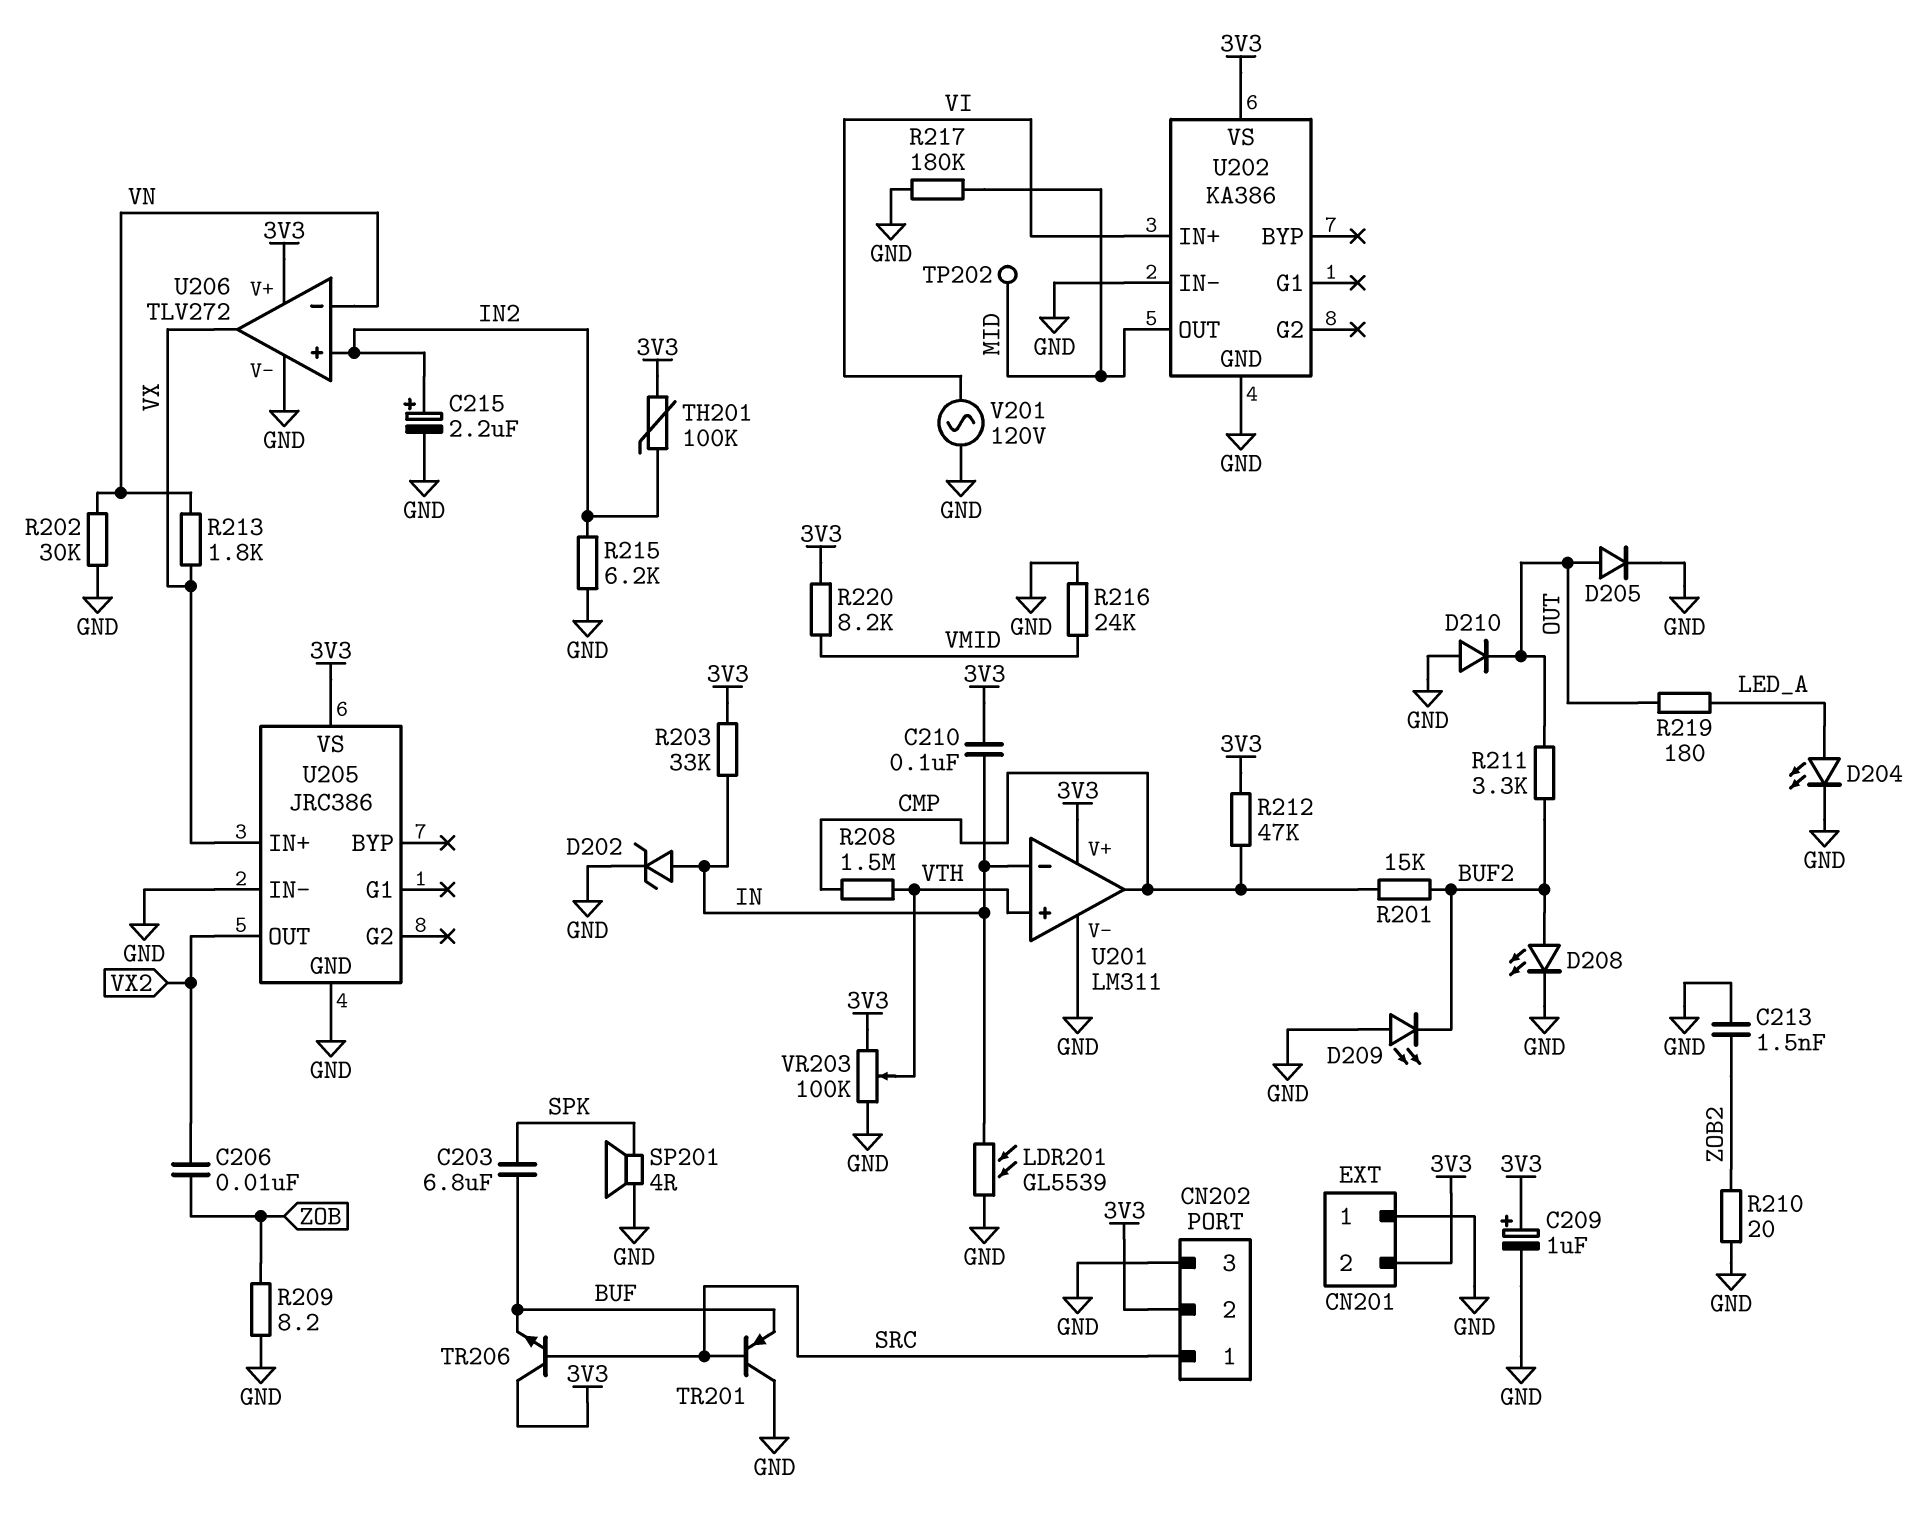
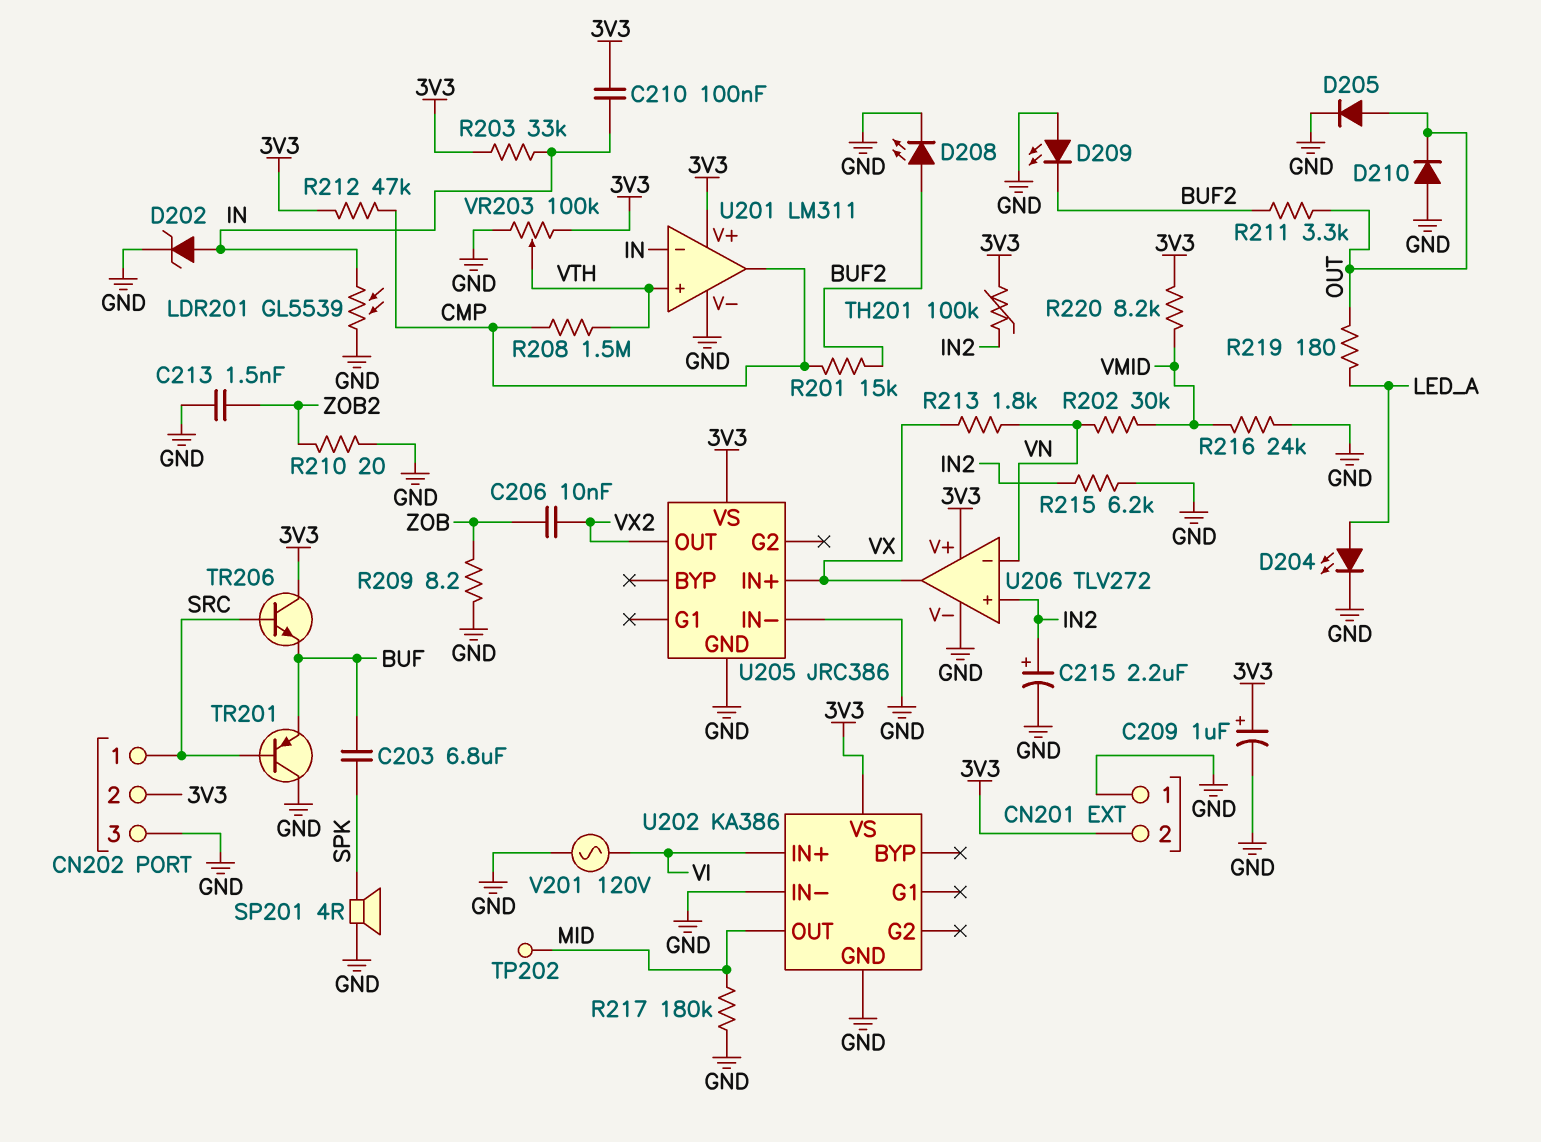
R202: 30k (GND, VN) -> 30k (VMID, VN)

